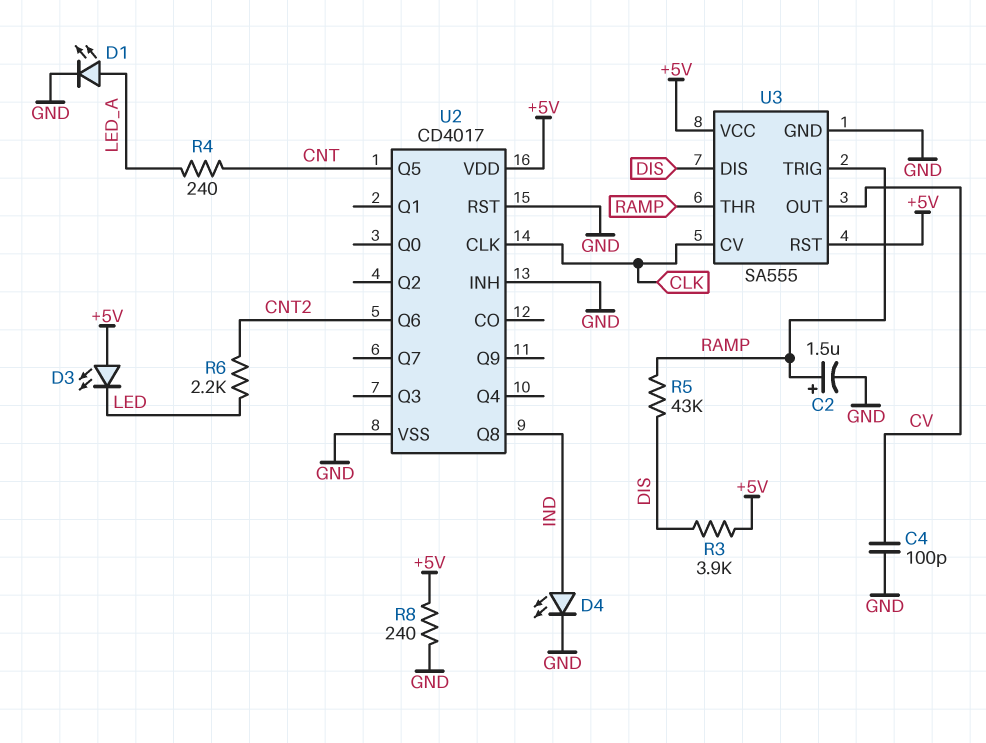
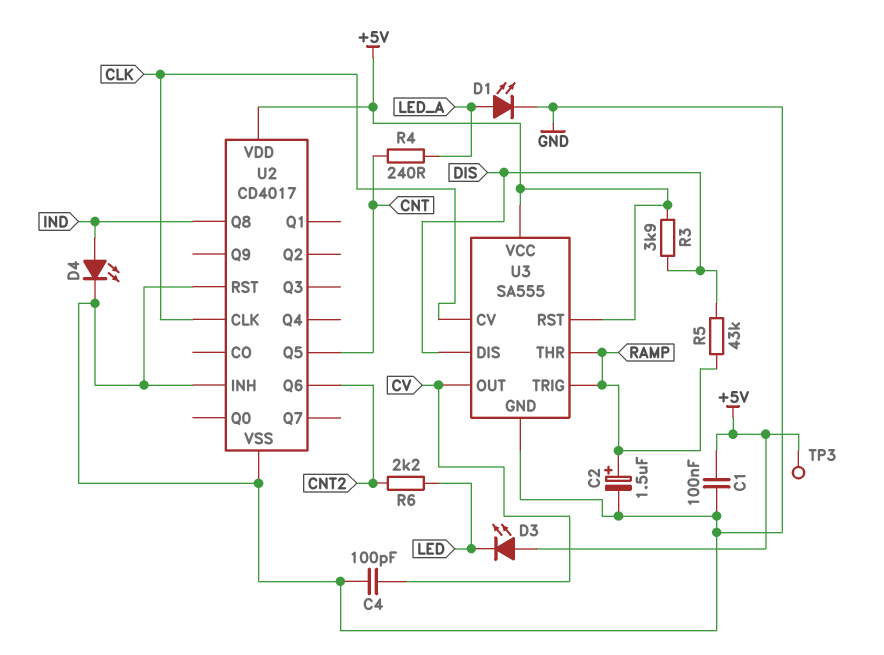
C1: none -> 100nF (+5V, GND)
R8: 240 (+5V, GND) -> none
TP3: none -> test point (+5V)

